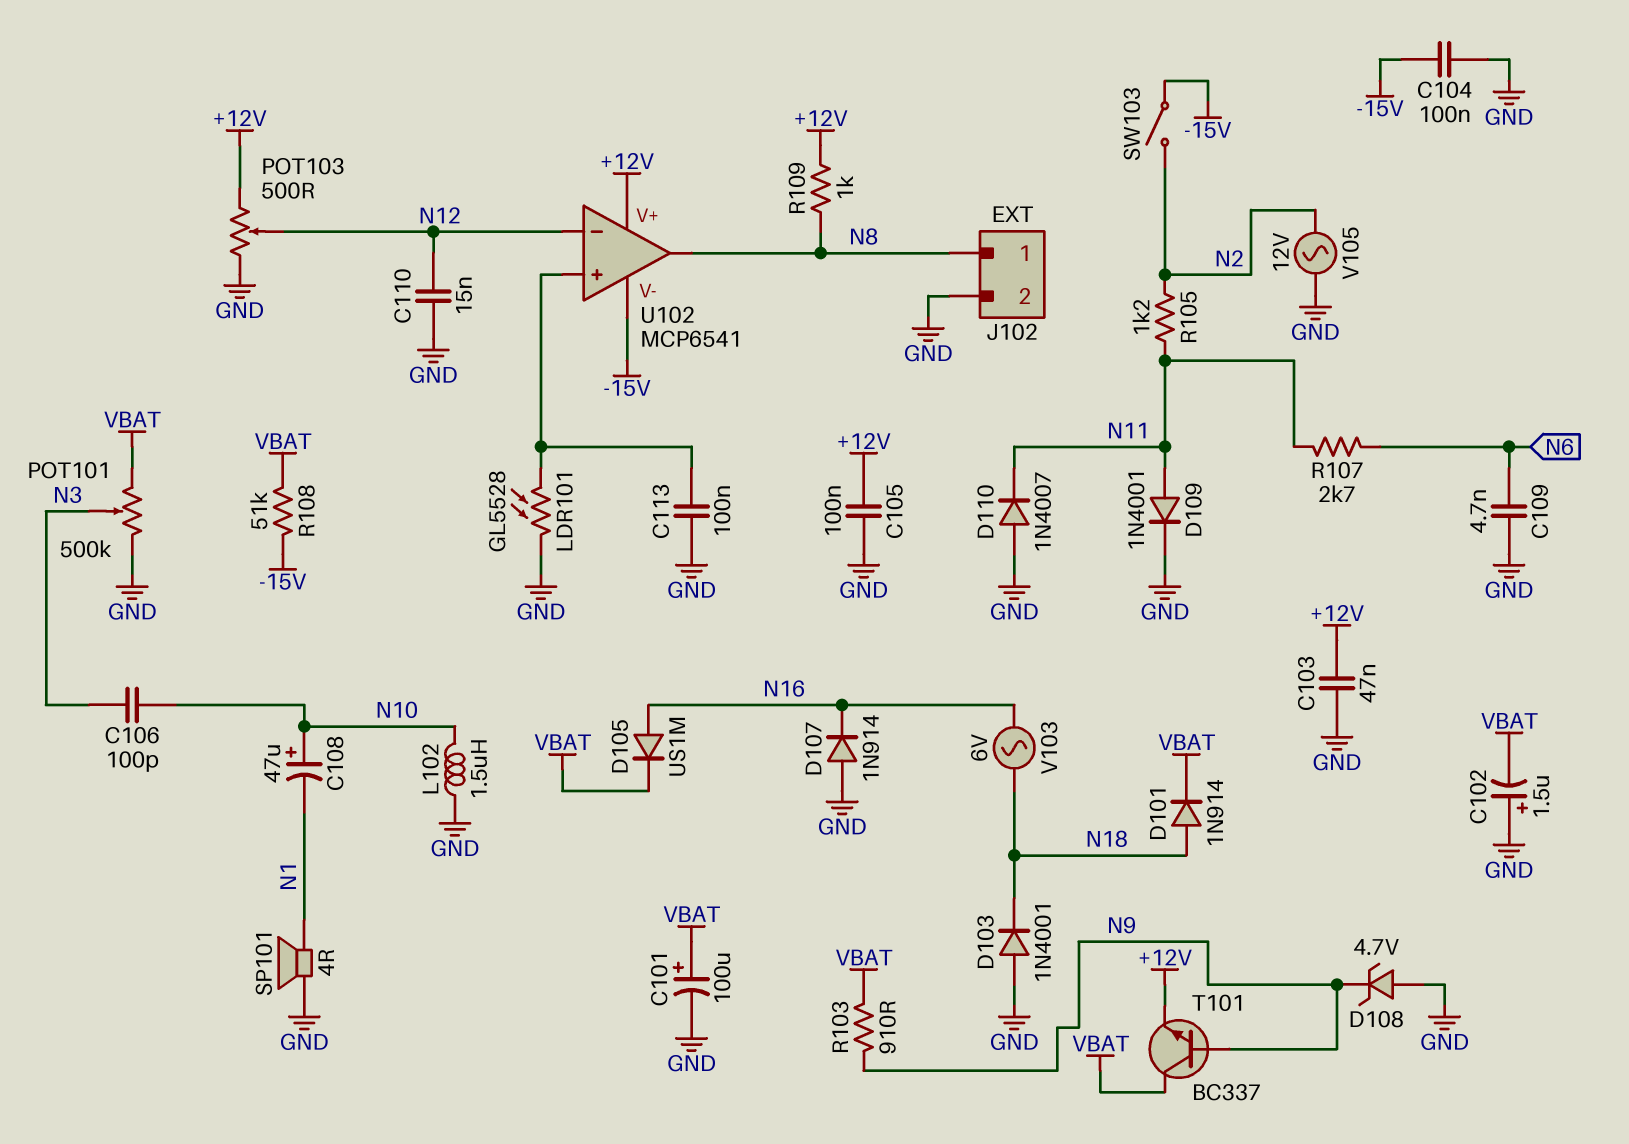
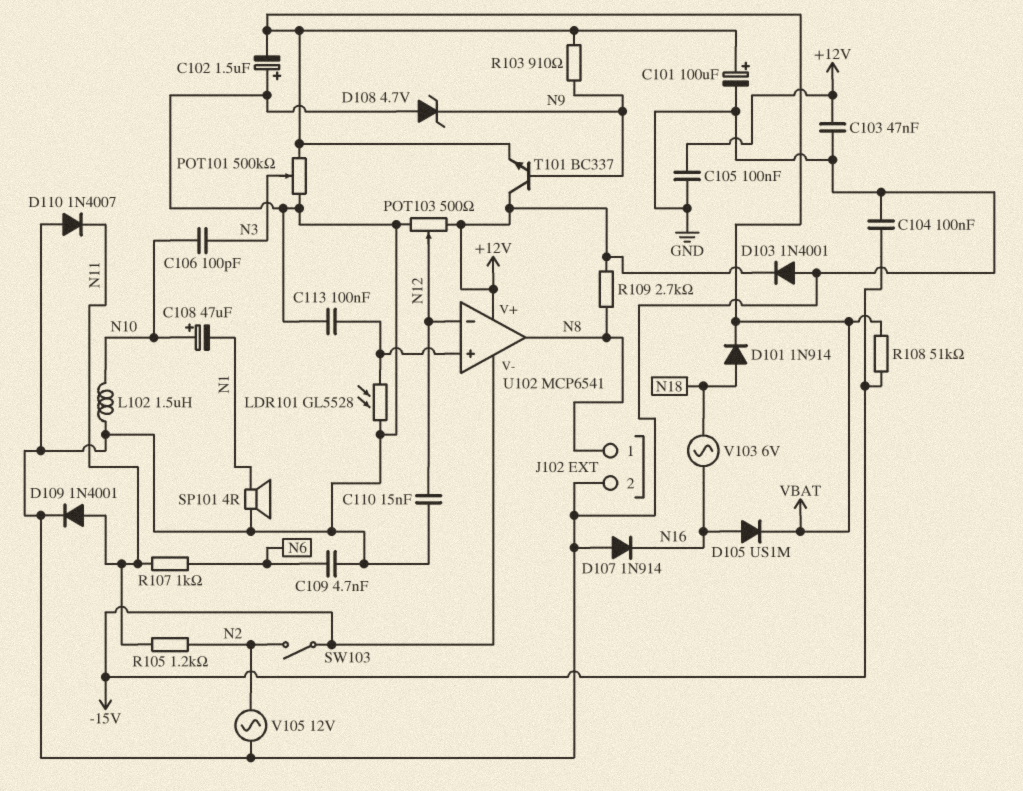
D103: diode 1N4001 (A GND, K N18) -> diode 1N4001 (A GND, K +12V)
R107: 2.7k (N6, N11) -> 1k (N6, N11)
R109: 1k (+12V, N8) -> 2.7k (+12V, N8)
T101: NPN BC337 (B N9, C VBAT, E +12V) -> NPN BC337 (B N9, C +12V, E VBAT)

